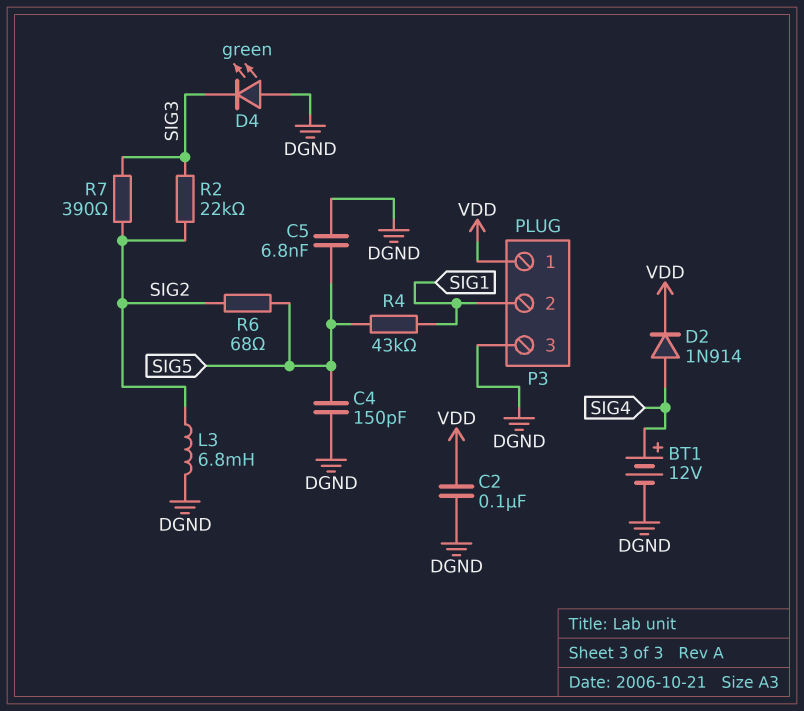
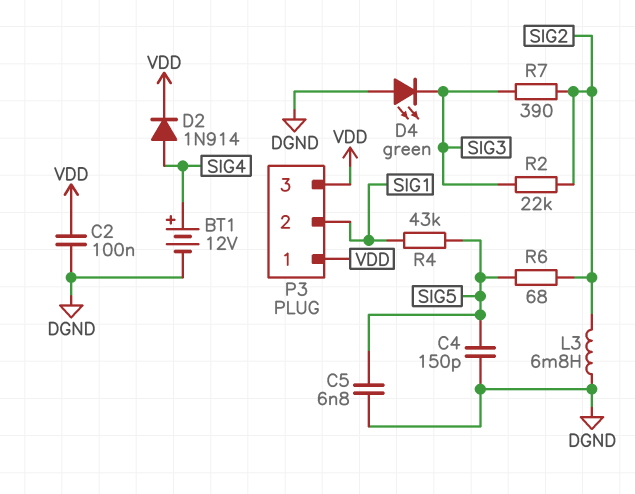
P3 pin 3: DGND -> VDD

